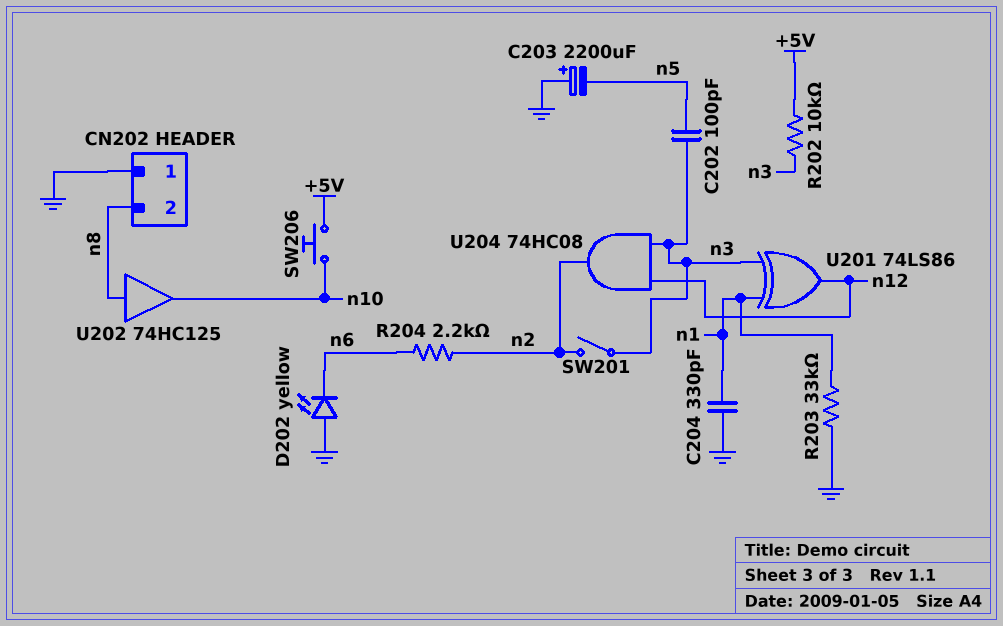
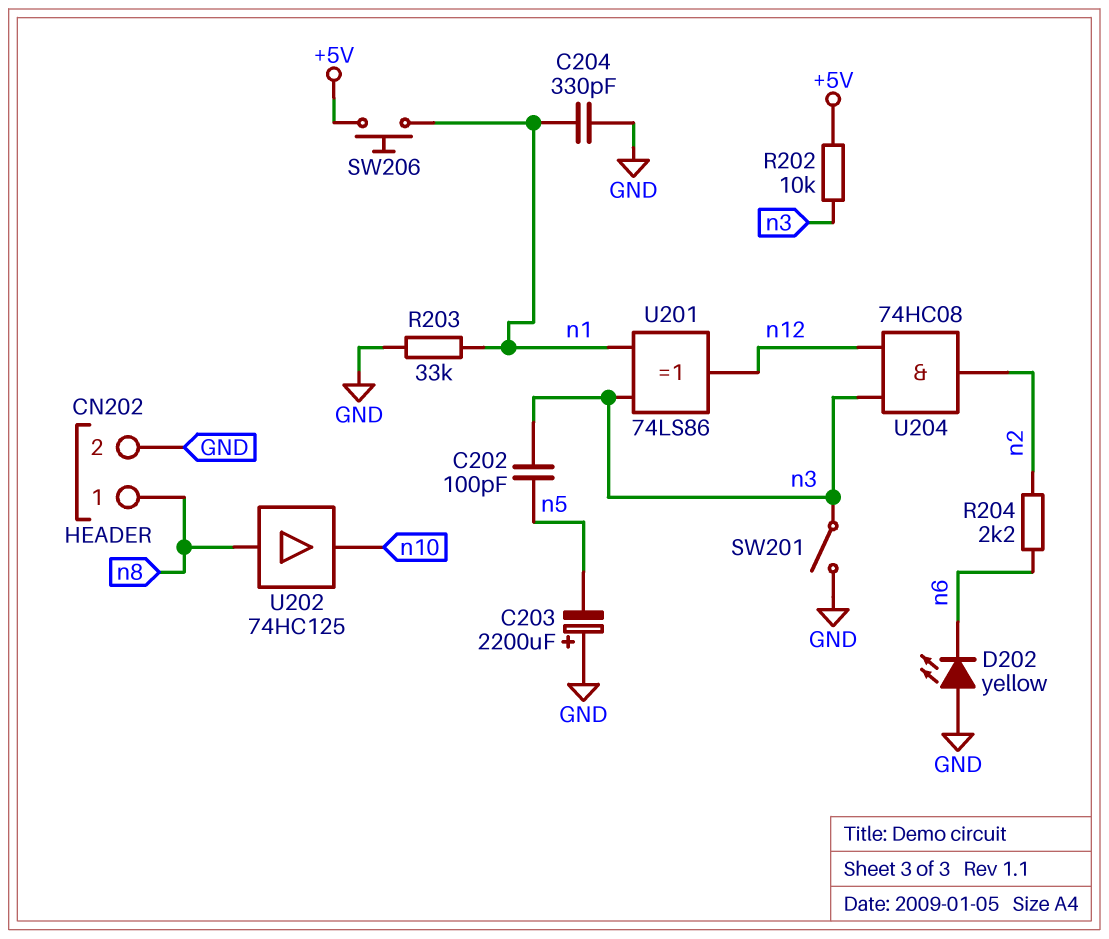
CN202 pin 1: GND -> n8
CN202 pin 2: n8 -> GND
SW201: switch (n2, n3) -> switch (GND, n3)
SW206: button (+5V, n10) -> button (+5V, n1)

